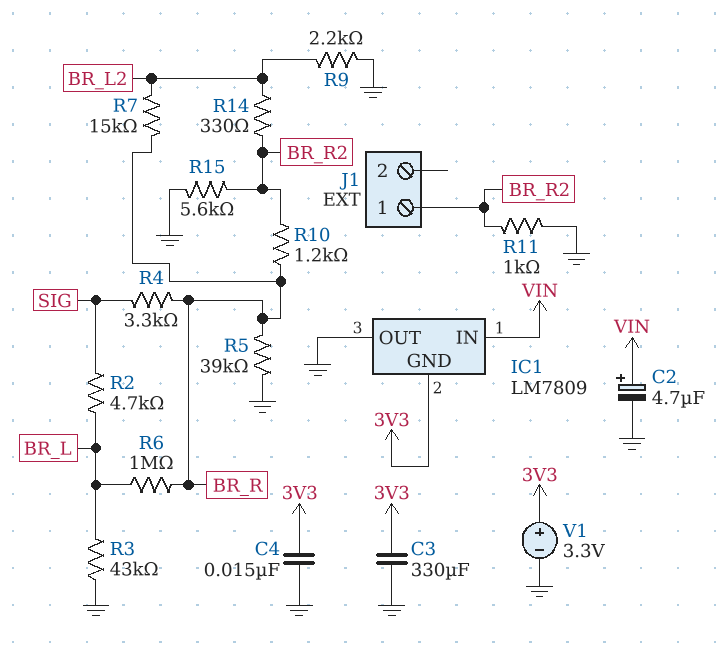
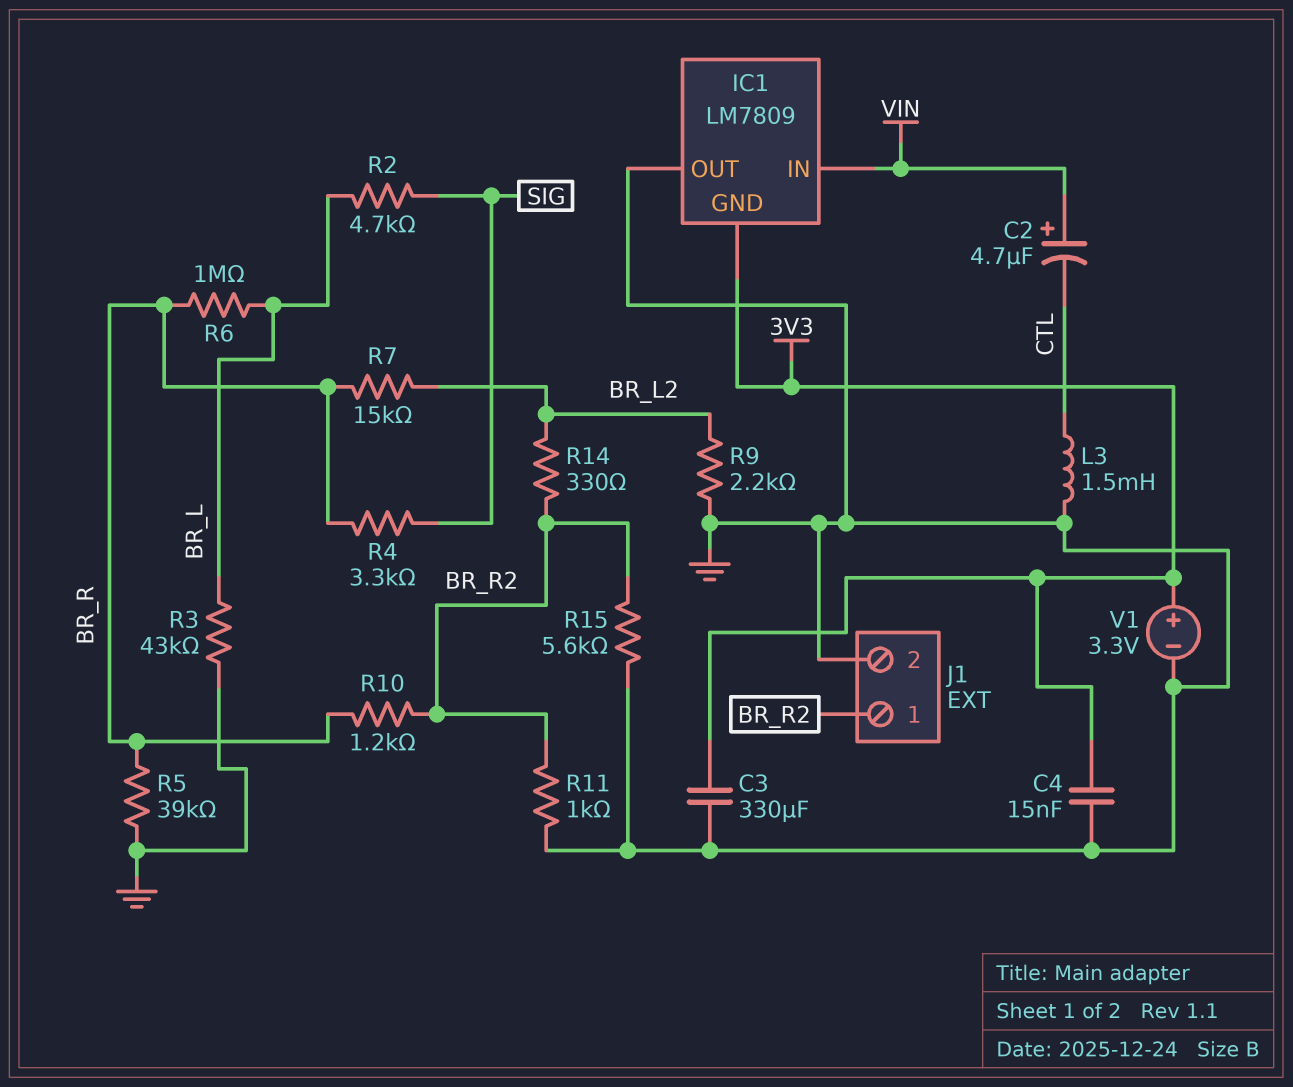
C2: 4.7uF (plus VIN, minus GND) -> 4.7uF (plus VIN, minus CTL)
J1 pin 2: none -> GND
L3: none -> 1.5mH (CTL, GND)

